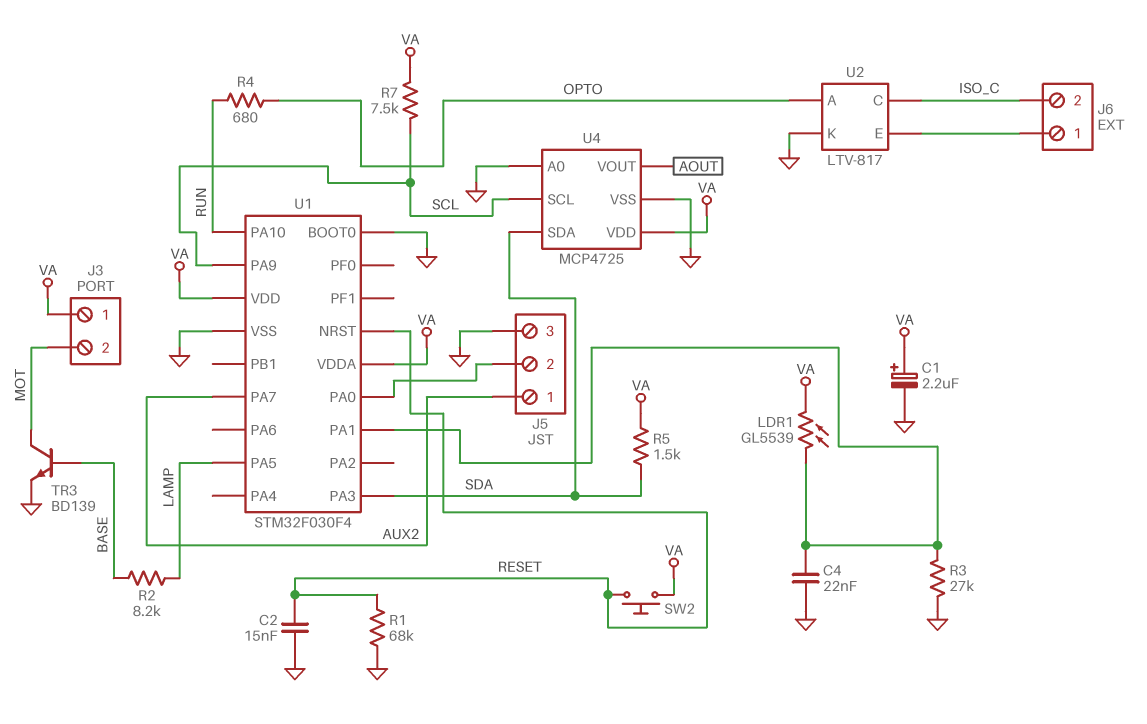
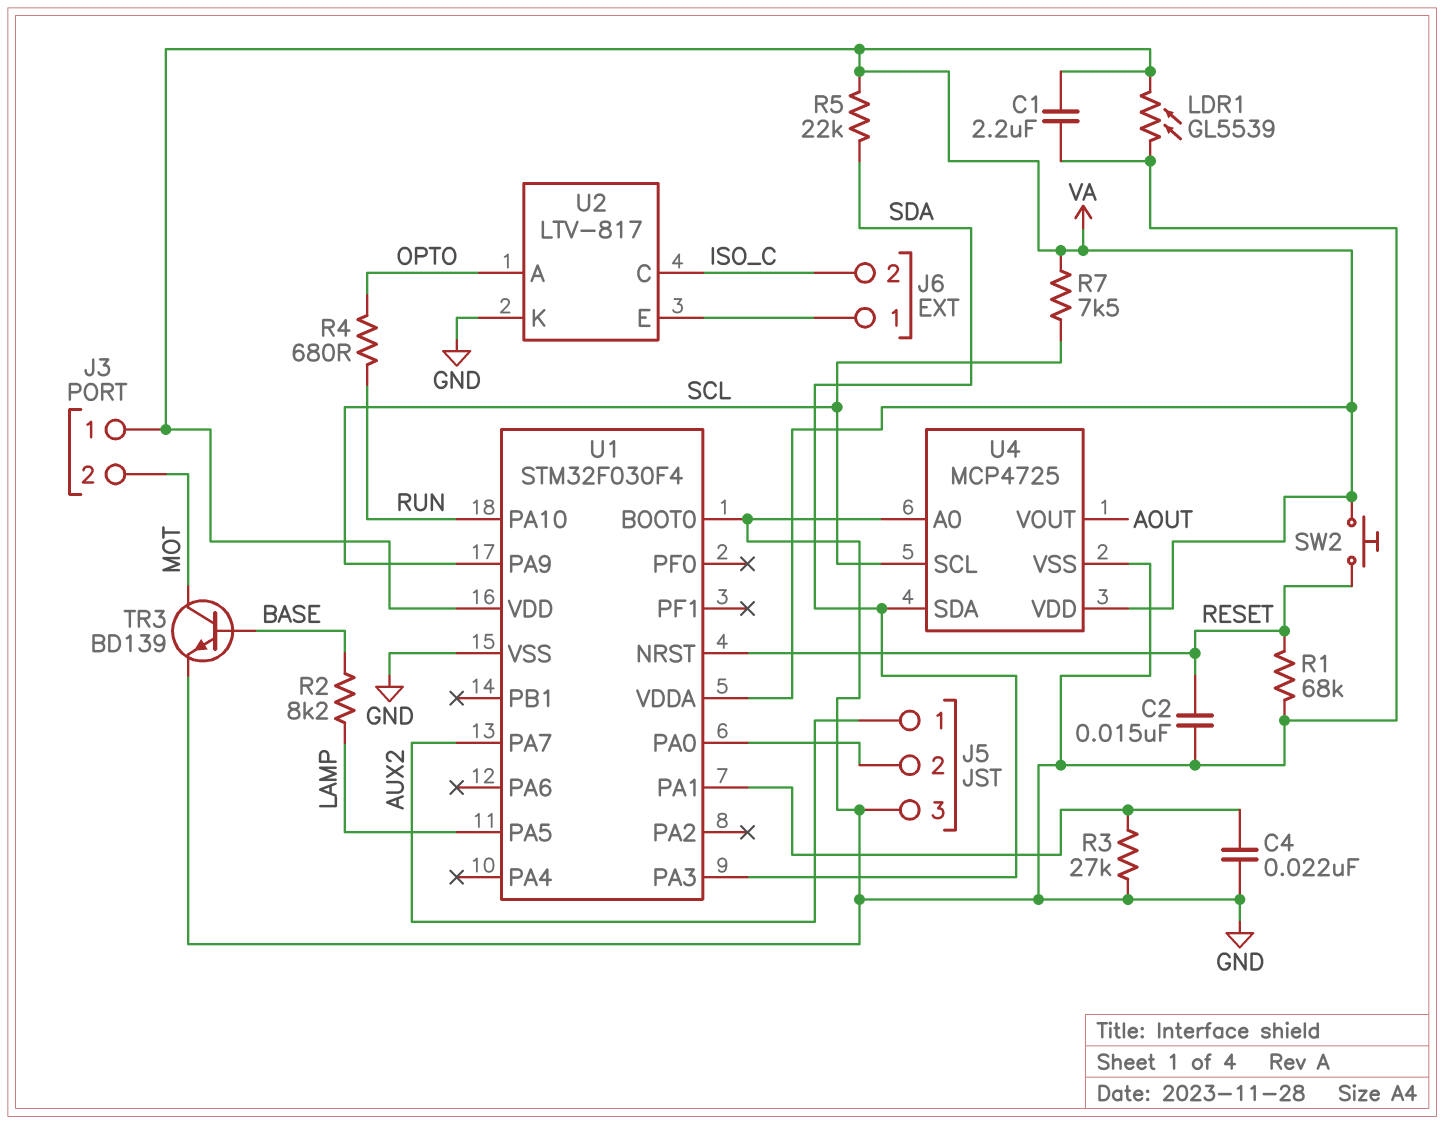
C1: 2.2uF (plus VA, minus GND) -> 2.2uF (GND, VA)
LDR1: GL5539 (U1/PA1, VA) -> GL5539 (GND, VA)
R5: 1.5k (SDA, VA) -> 22k (SDA, VA)

